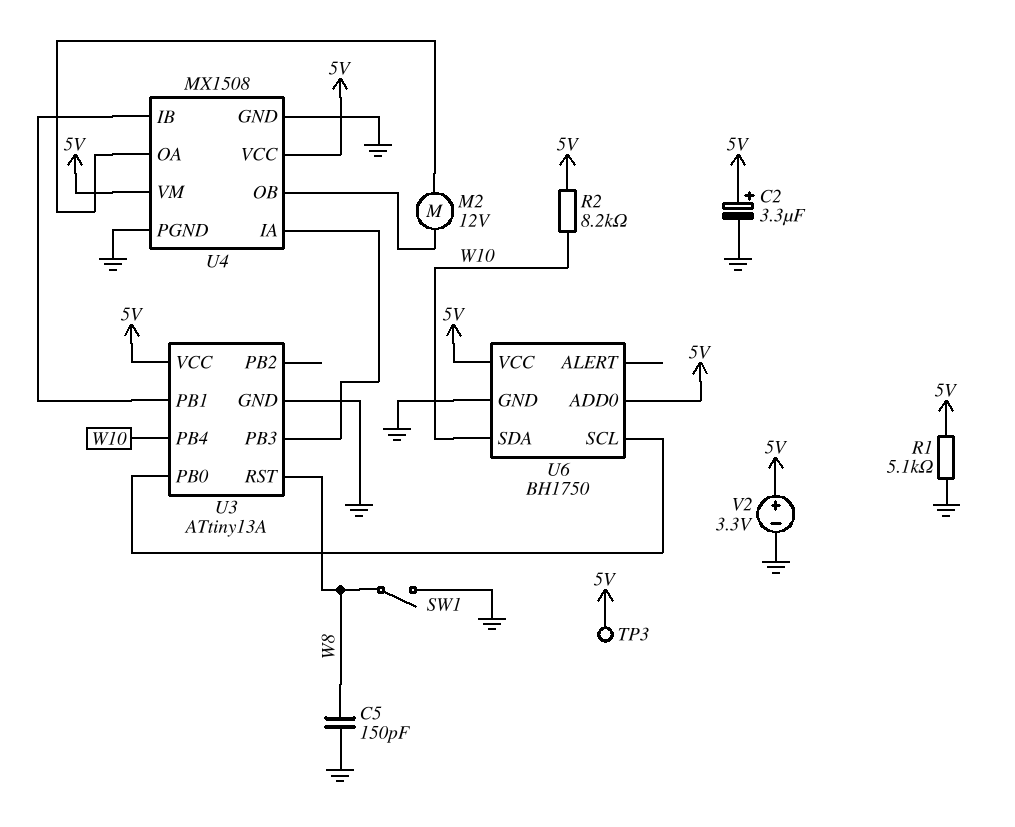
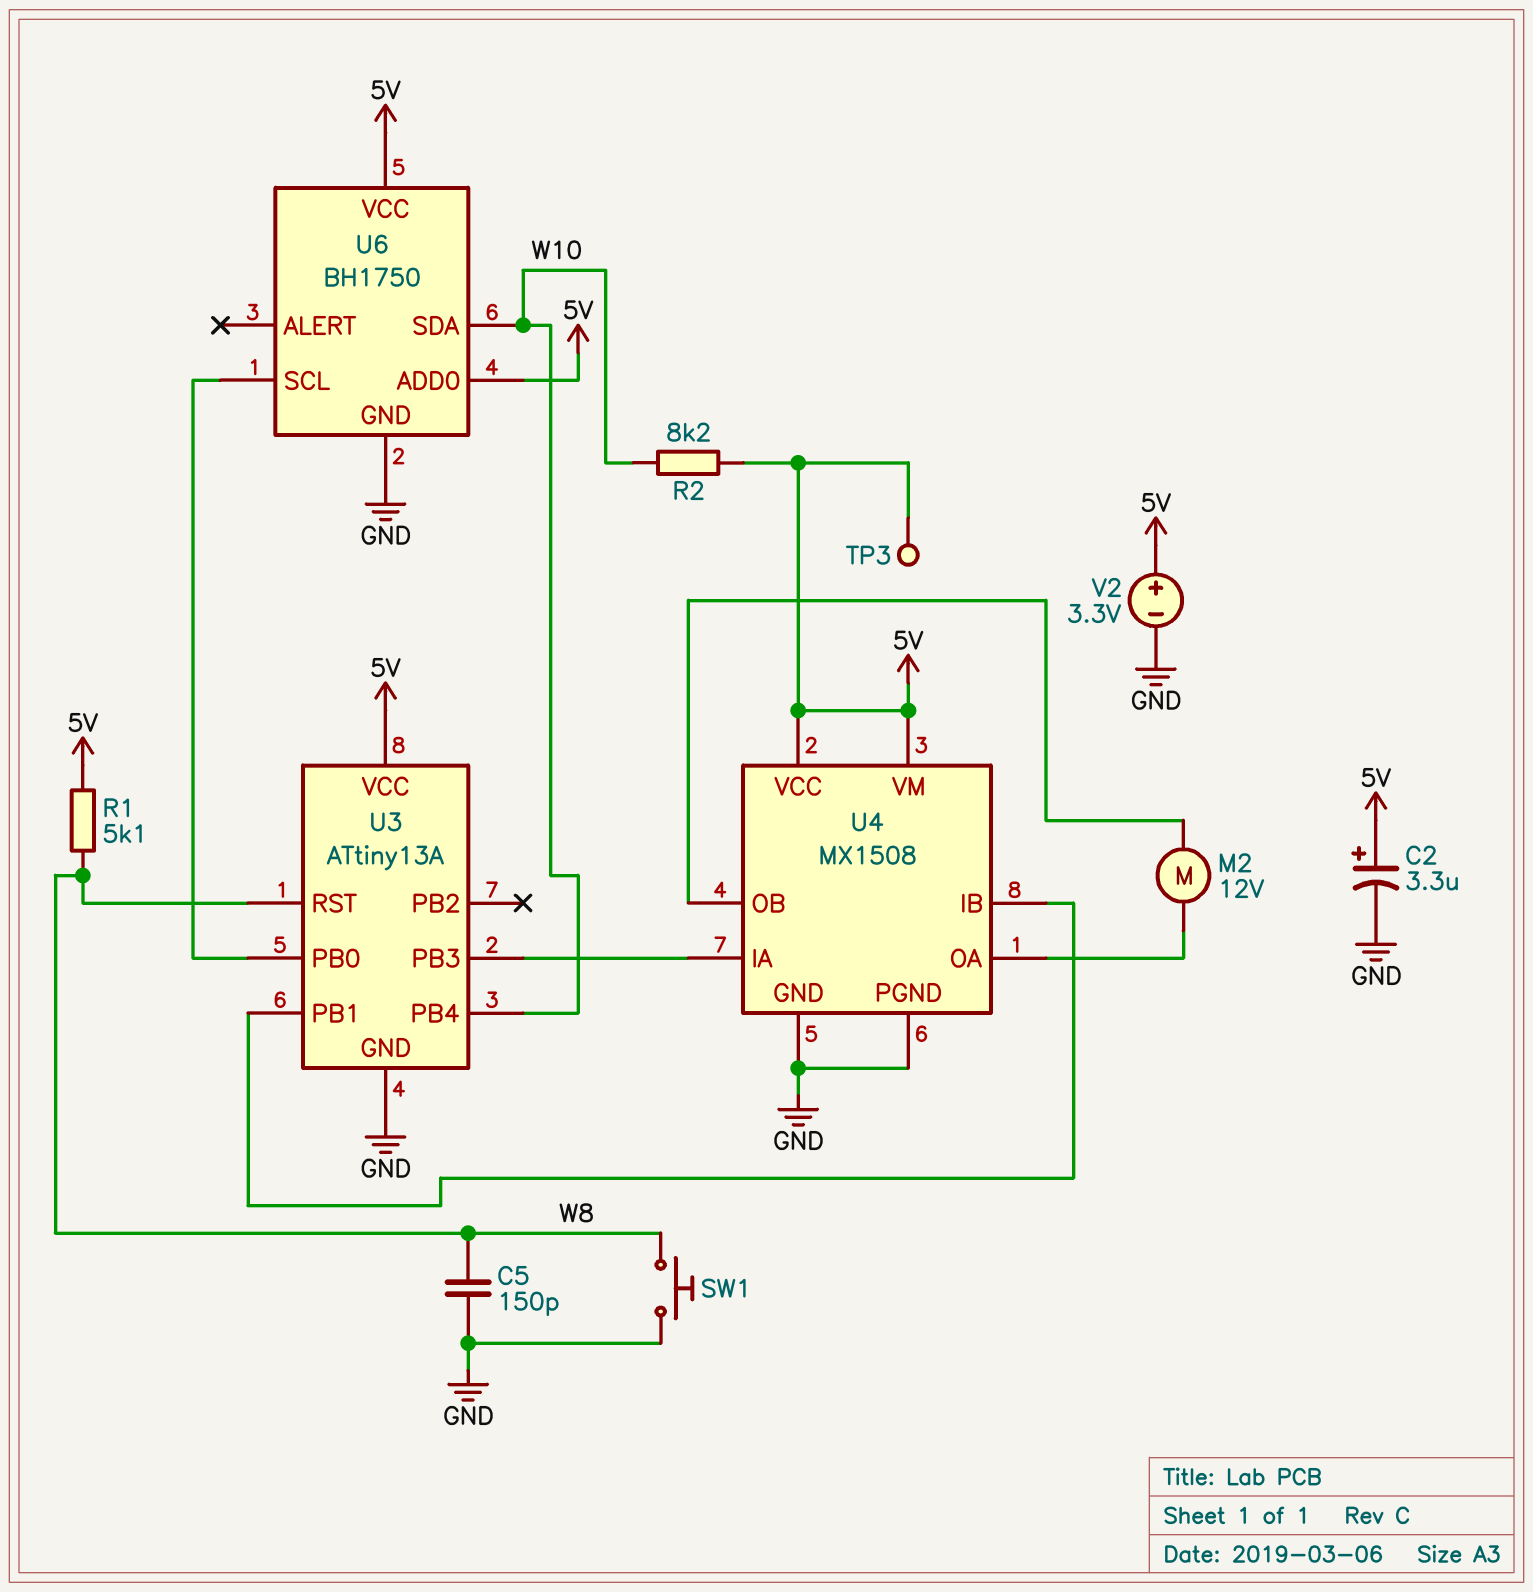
R1: 5.1k (5V, GND) -> 5.1k (5V, W8)
SW1: switch (GND, W8) -> button (GND, W8)

